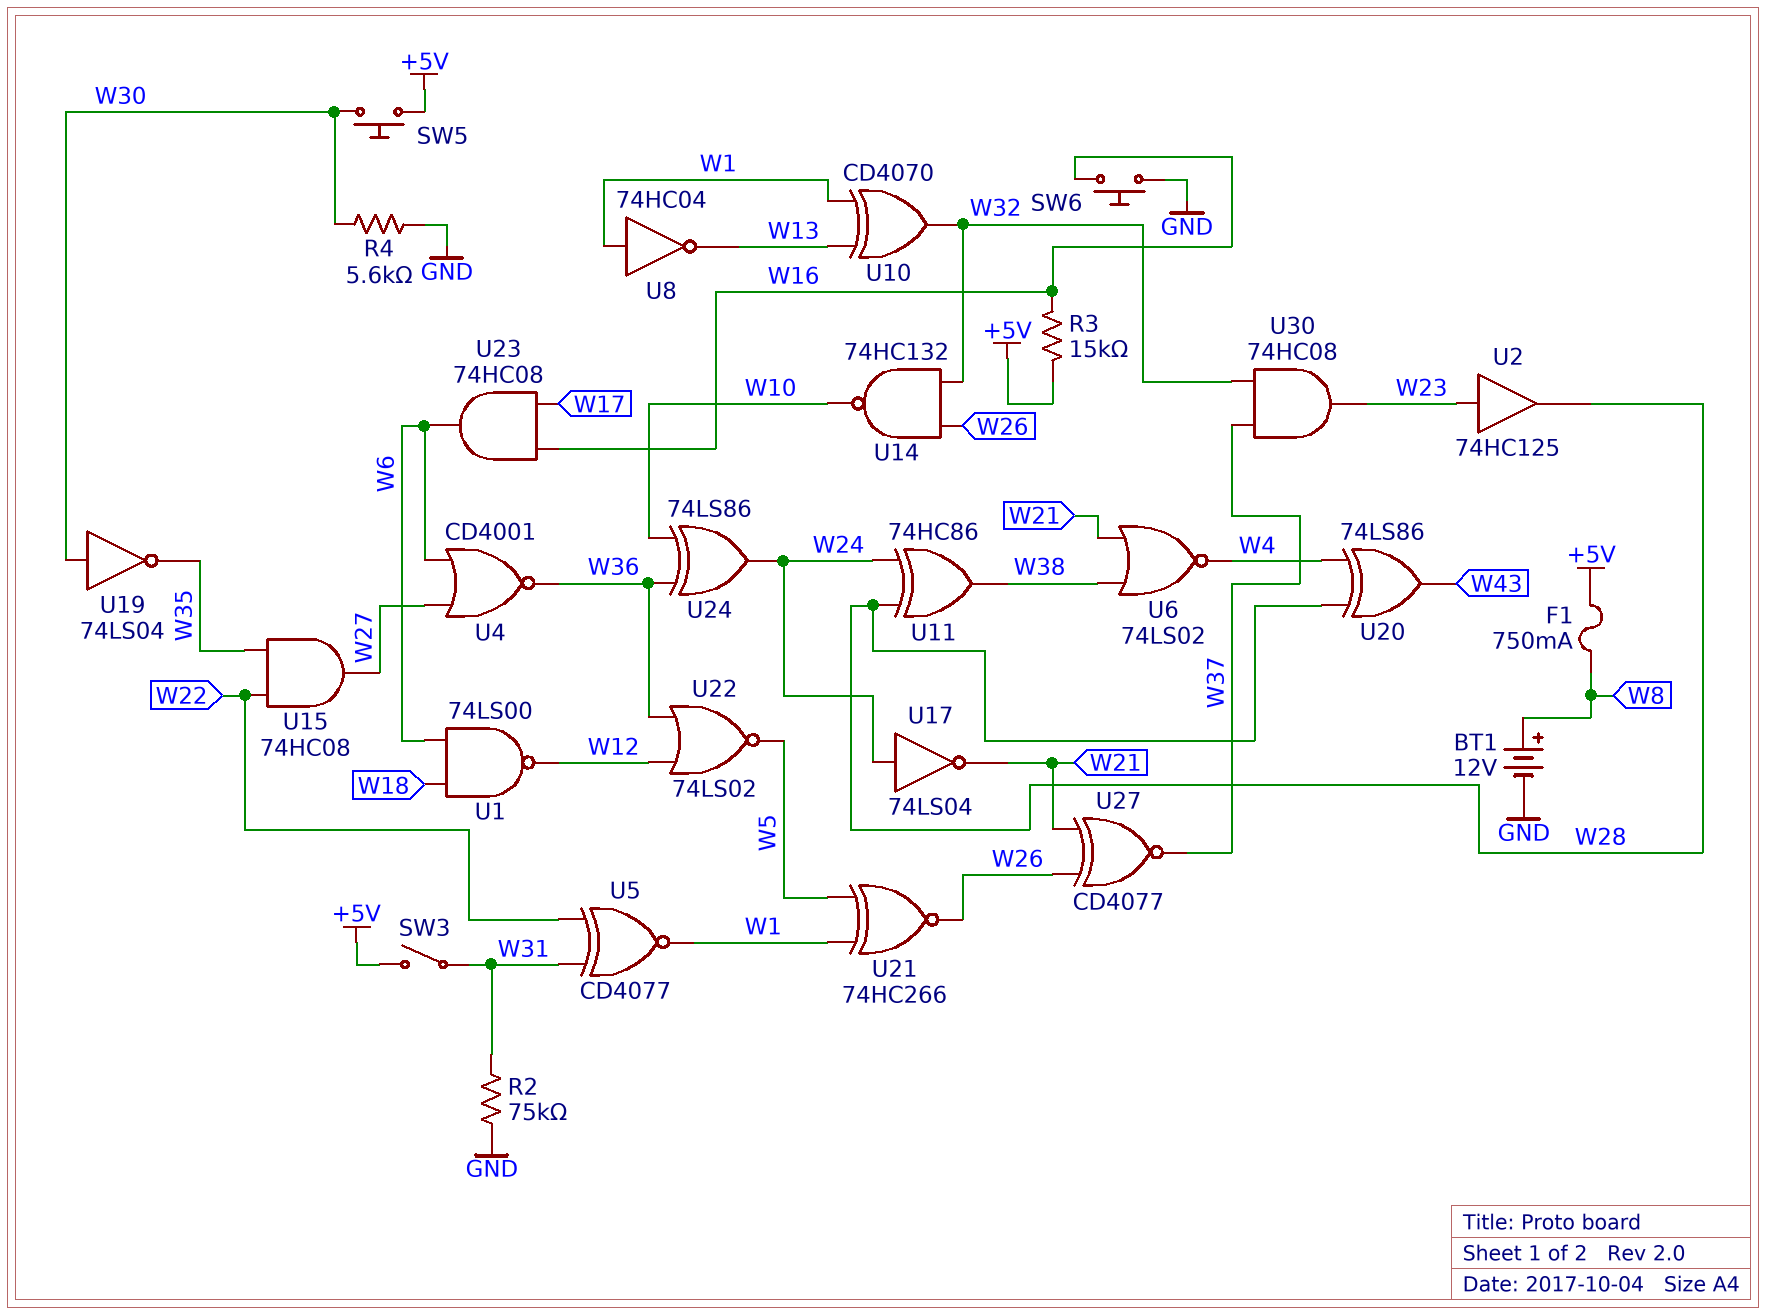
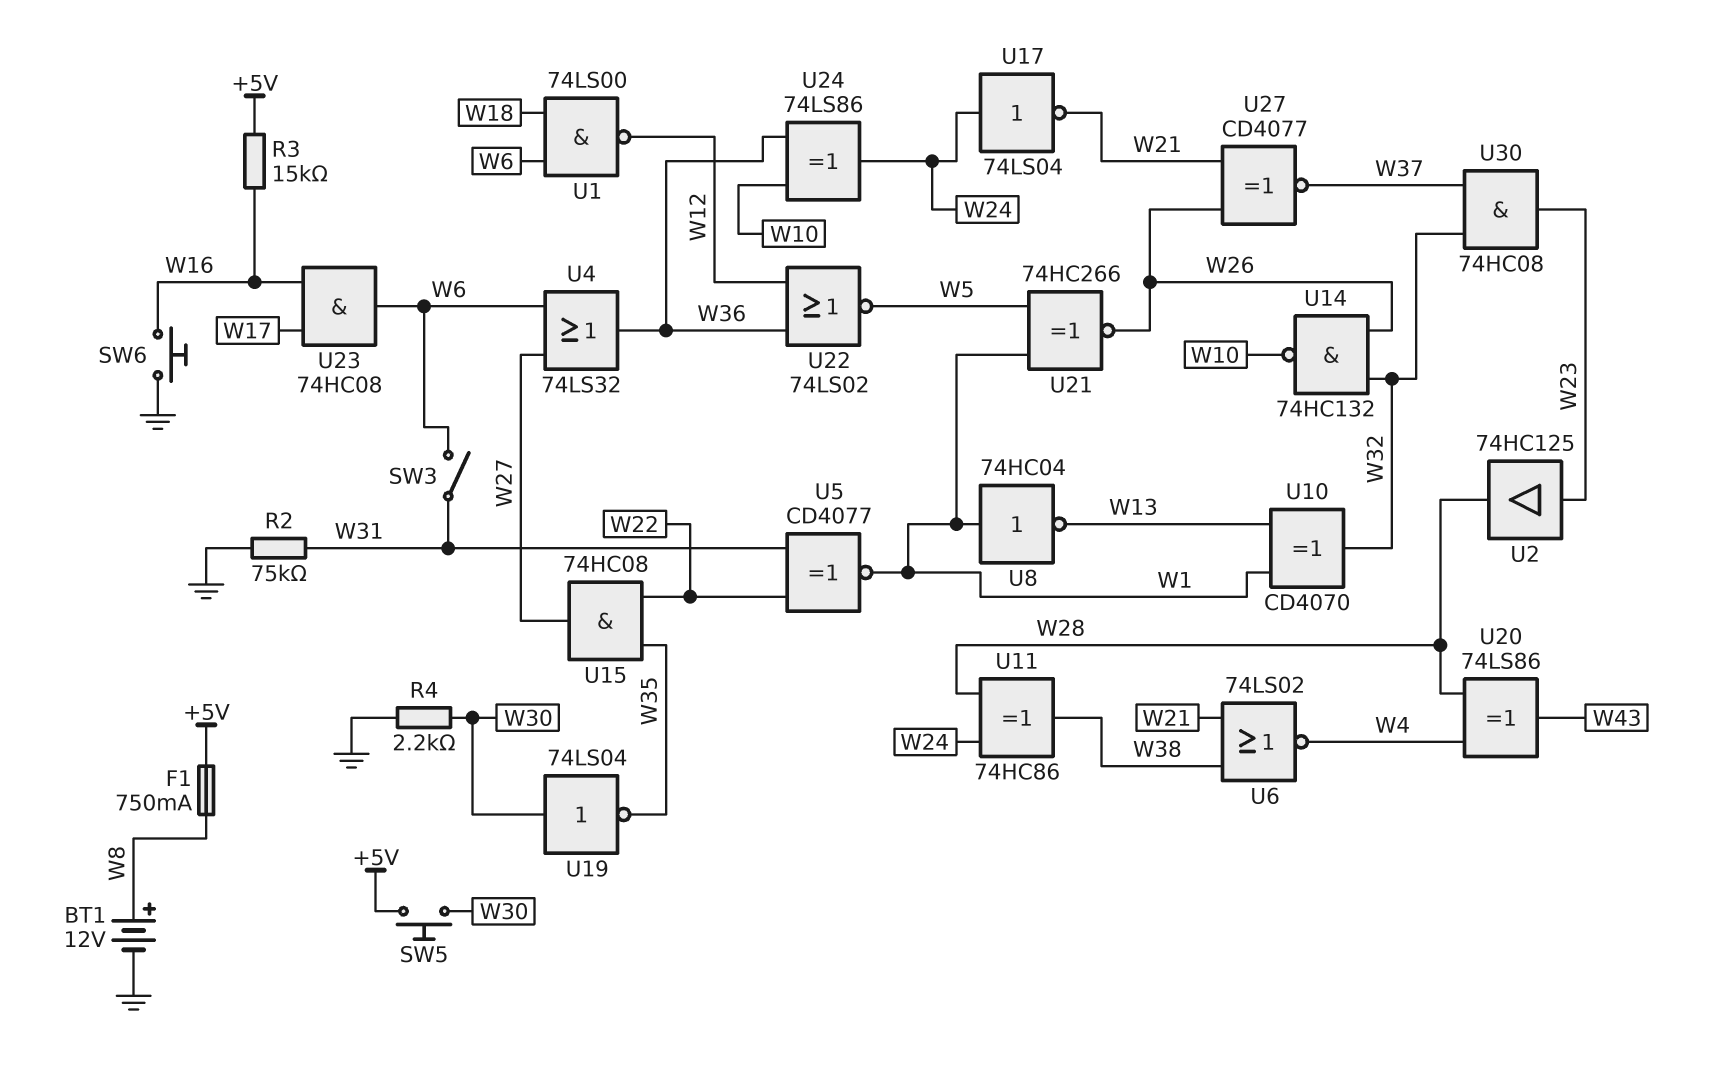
R4: 5.6k (GND, W30) -> 2.2k (GND, W30)
SW3: switch (+5V, W31) -> switch (W6, W31)
U4: NOR CD4001 (in W6, in W27, out W36) -> OR 74LS32 (in W6, in W27, out W36)

